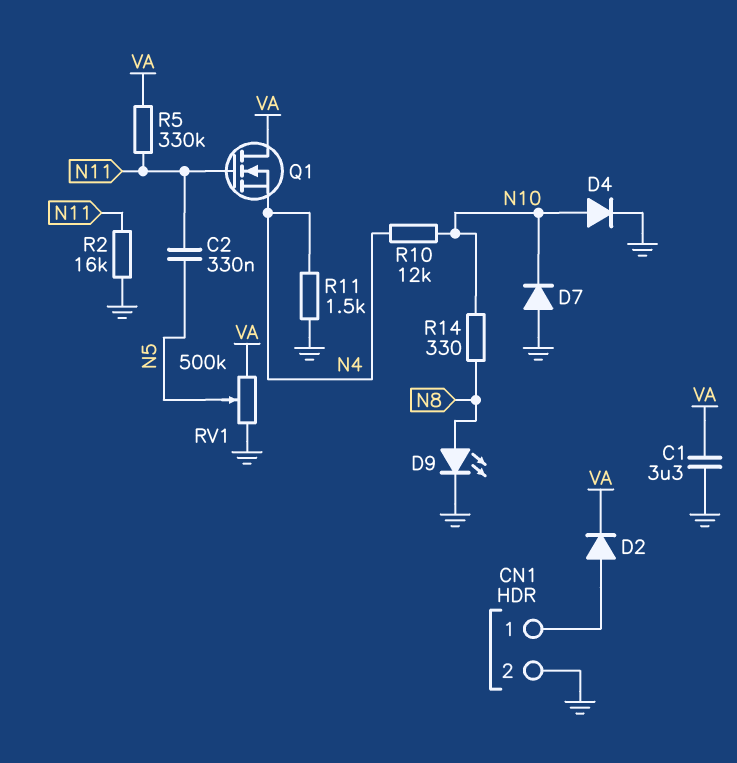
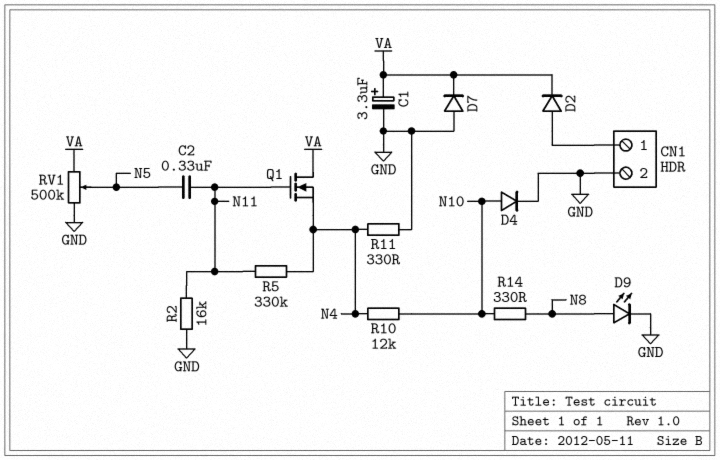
C1: 3.3uF (GND, VA) -> 3.3uF (plus VA, minus GND)
D7: diode (A GND, K N10) -> diode (A GND, K VA)
R5: 330k (N11, VA) -> 330k (N4, N11)
R11: 1.5k (GND, N4) -> 330 (GND, N4)

